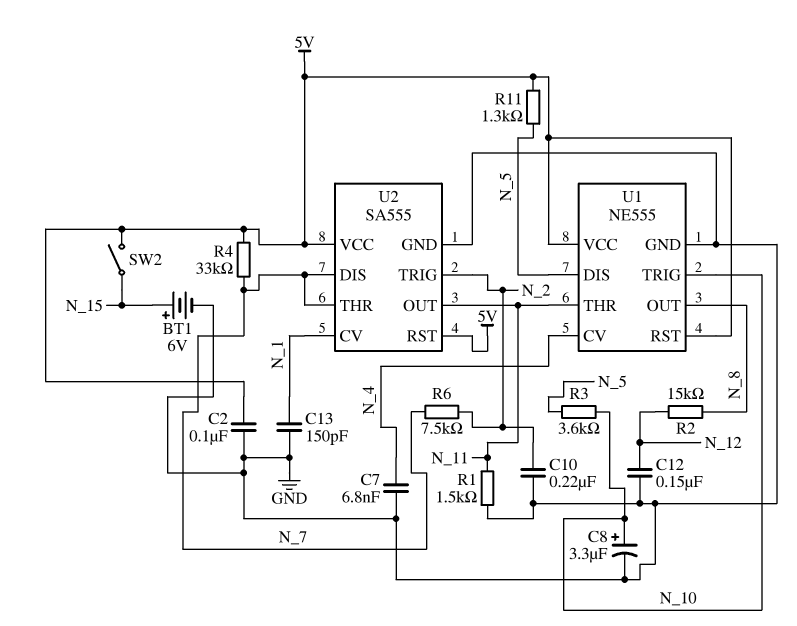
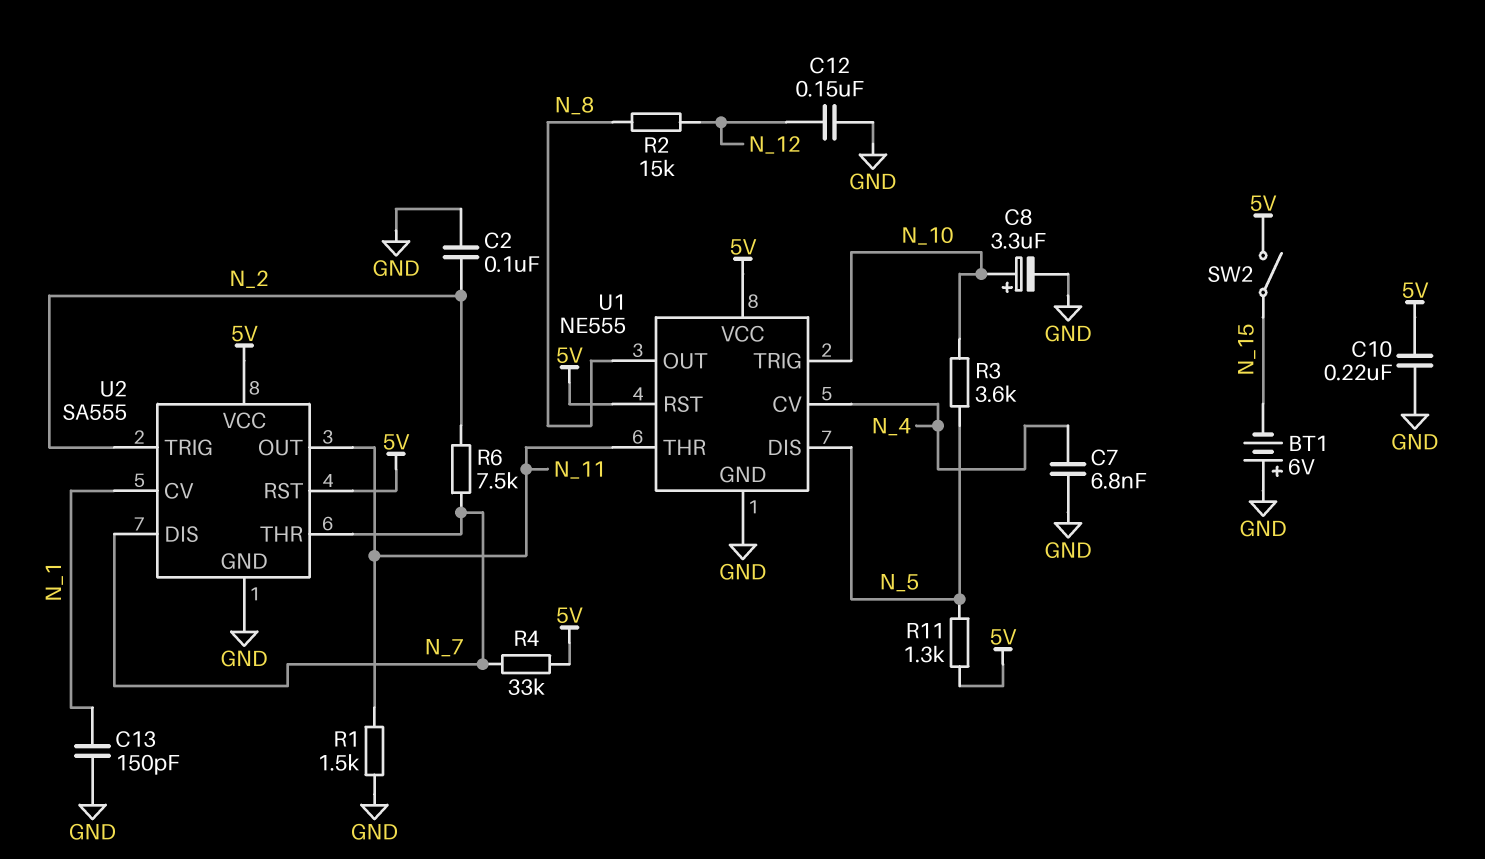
BT1: 6V (plus N_15, minus GND) -> 6V (plus GND, minus N_15)
C2: 100nF (5V, GND) -> 100nF (GND, N_2)
C10: 220nF (GND, N_2) -> 220nF (5V, GND)

